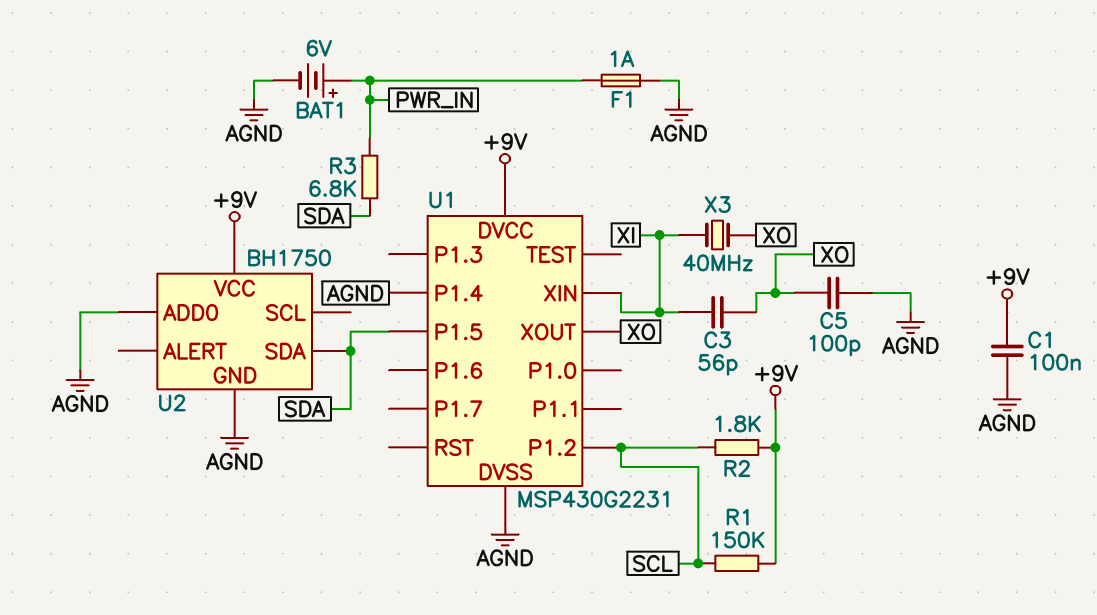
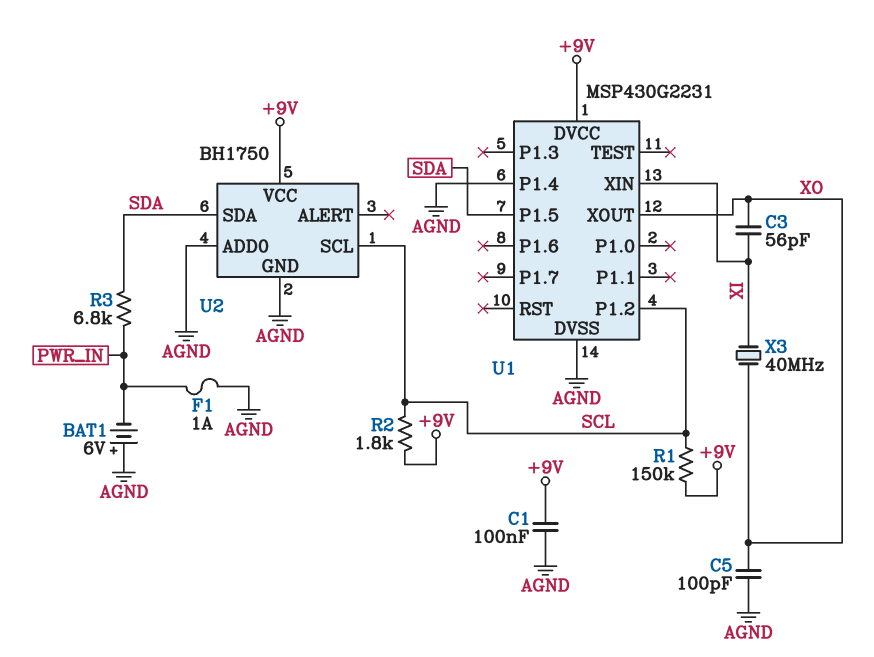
BAT1: 6V (plus PWR_IN, minus AGND) -> 6V (plus AGND, minus PWR_IN)
U2 pin SCL: none -> SCL

